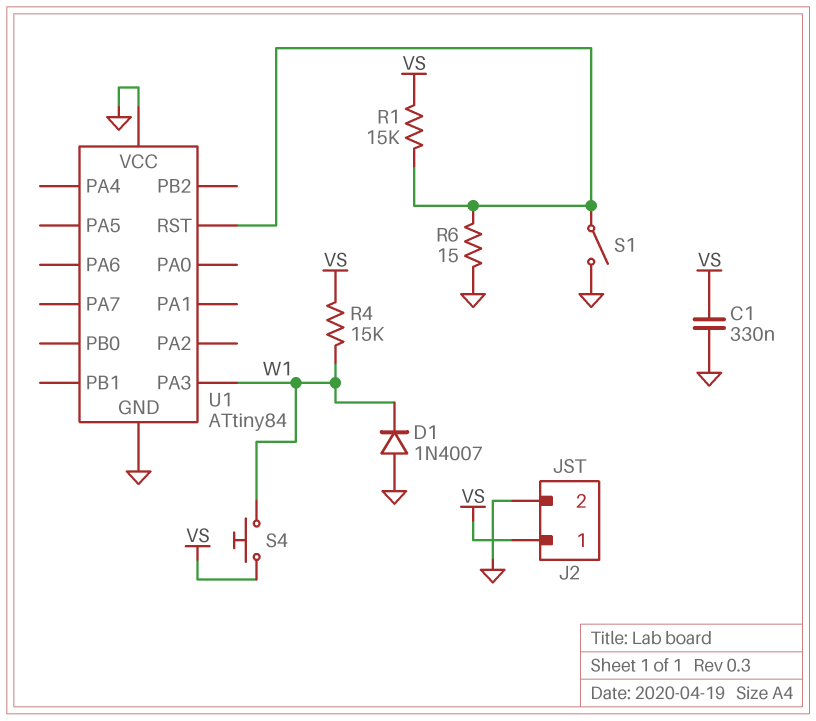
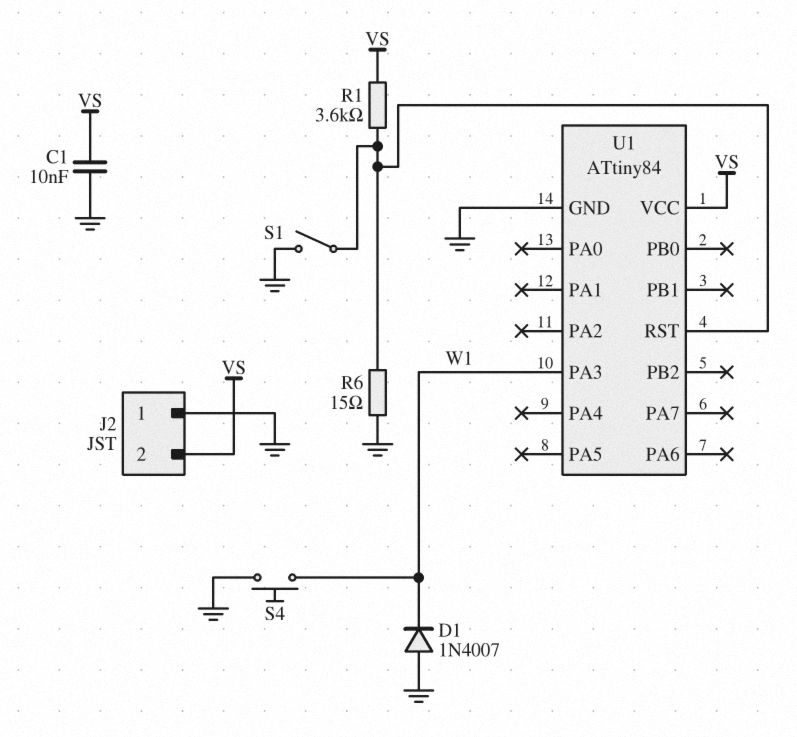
C1: 330nF (GND, VS) -> 10nF (GND, VS)
J2 pin 1: VS -> GND
J2 pin 2: GND -> VS
R1: 15k (U1/RST, VS) -> 3.6k (U1/RST, VS)
R4: 15k (VS, W1) -> none
S4: button (VS, W1) -> button (GND, W1)
U1 pin VCC: GND -> VS

